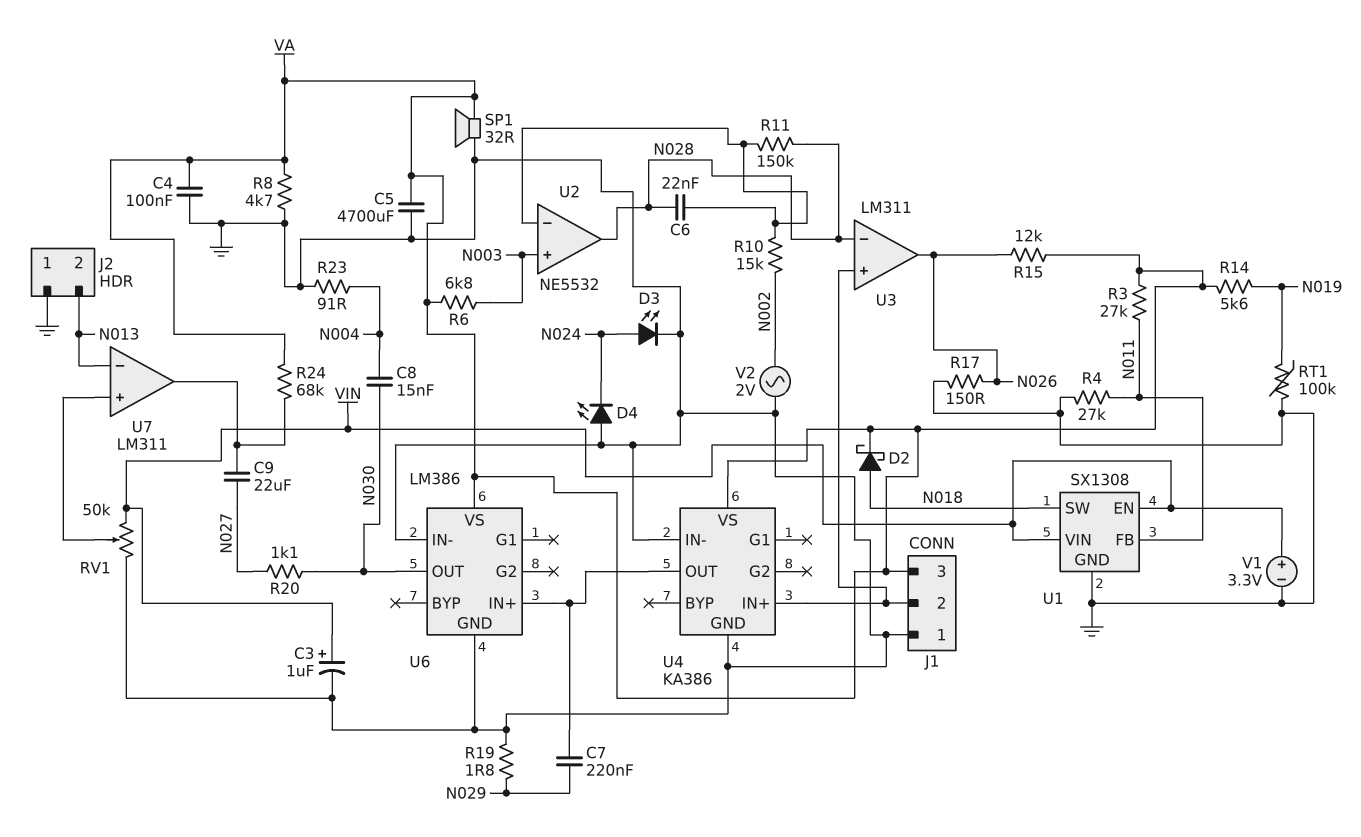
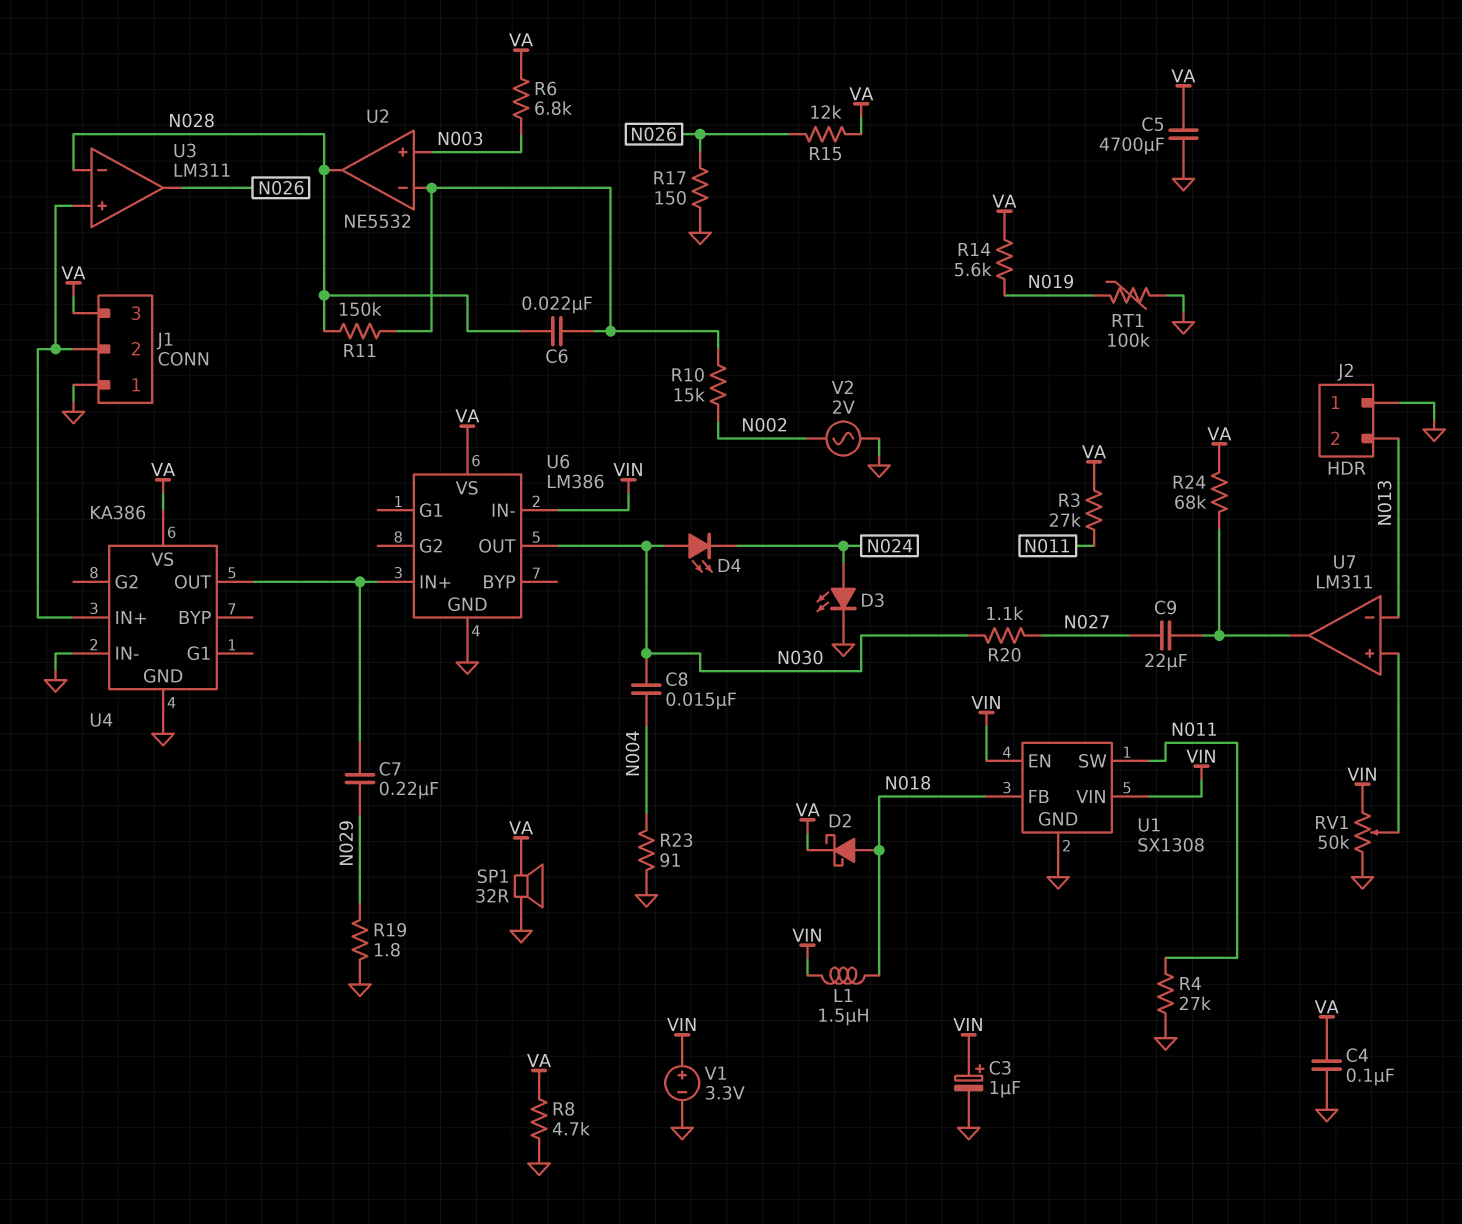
D4: LED (A GND, K N024) -> LED (A N030, K N024)
L1: none -> 1.5uH (N018, VIN)
U1 pin FB: N011 -> N018
U1 pin SW: N018 -> N011
U6 pin IN-: GND -> VIN

